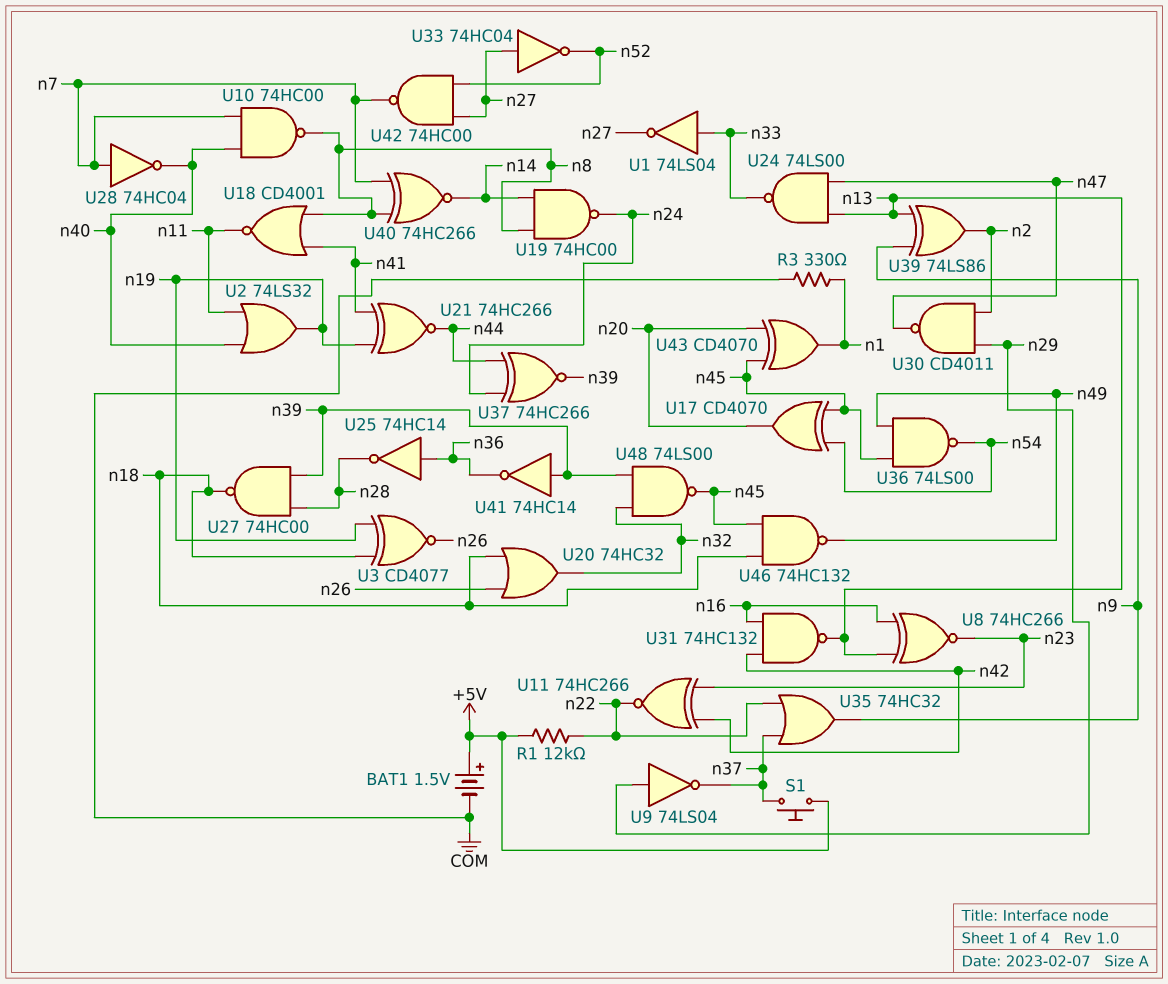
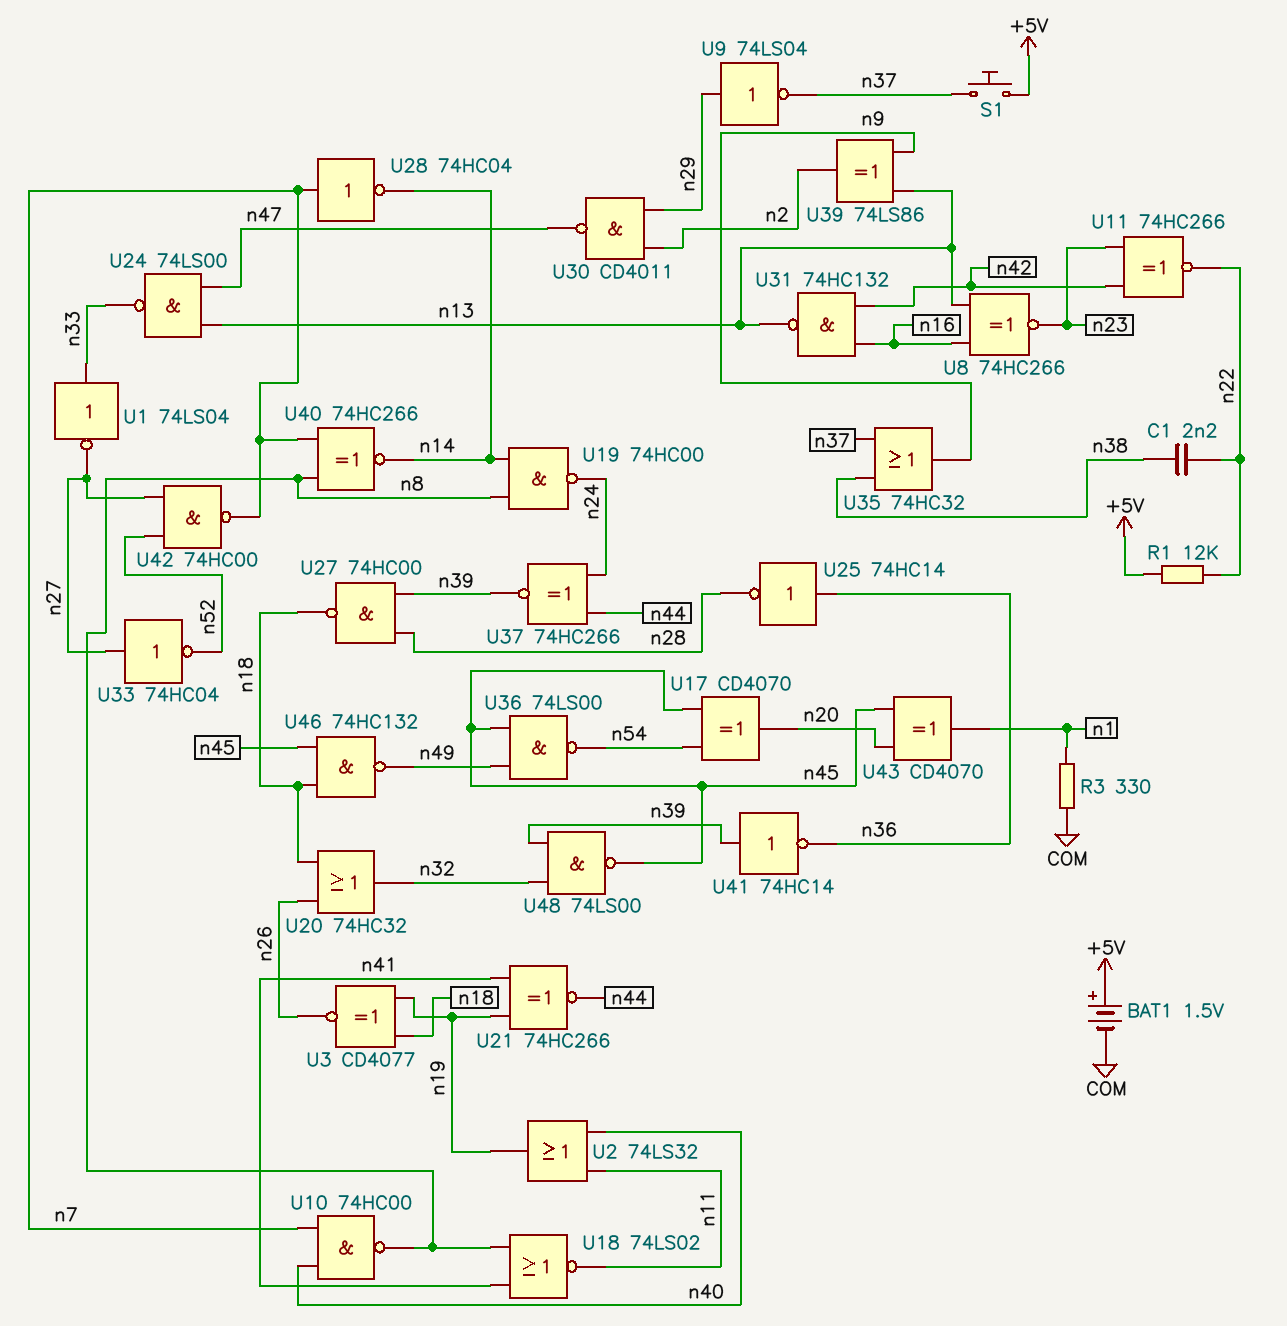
C1: none -> 2.2nF (n22, n38)
U18: NOR CD4001 (in n8, in n41, out n11) -> NOR 74LS02 (in n8, in n41, out n11)
U28: NOT 74HC04 (in n7, out n40) -> NOT 74HC04 (in n7, out n14)
U35: OR 74HC32 (in n22, in n37, out n9) -> OR 74HC32 (in n37, in n38, out n9)

